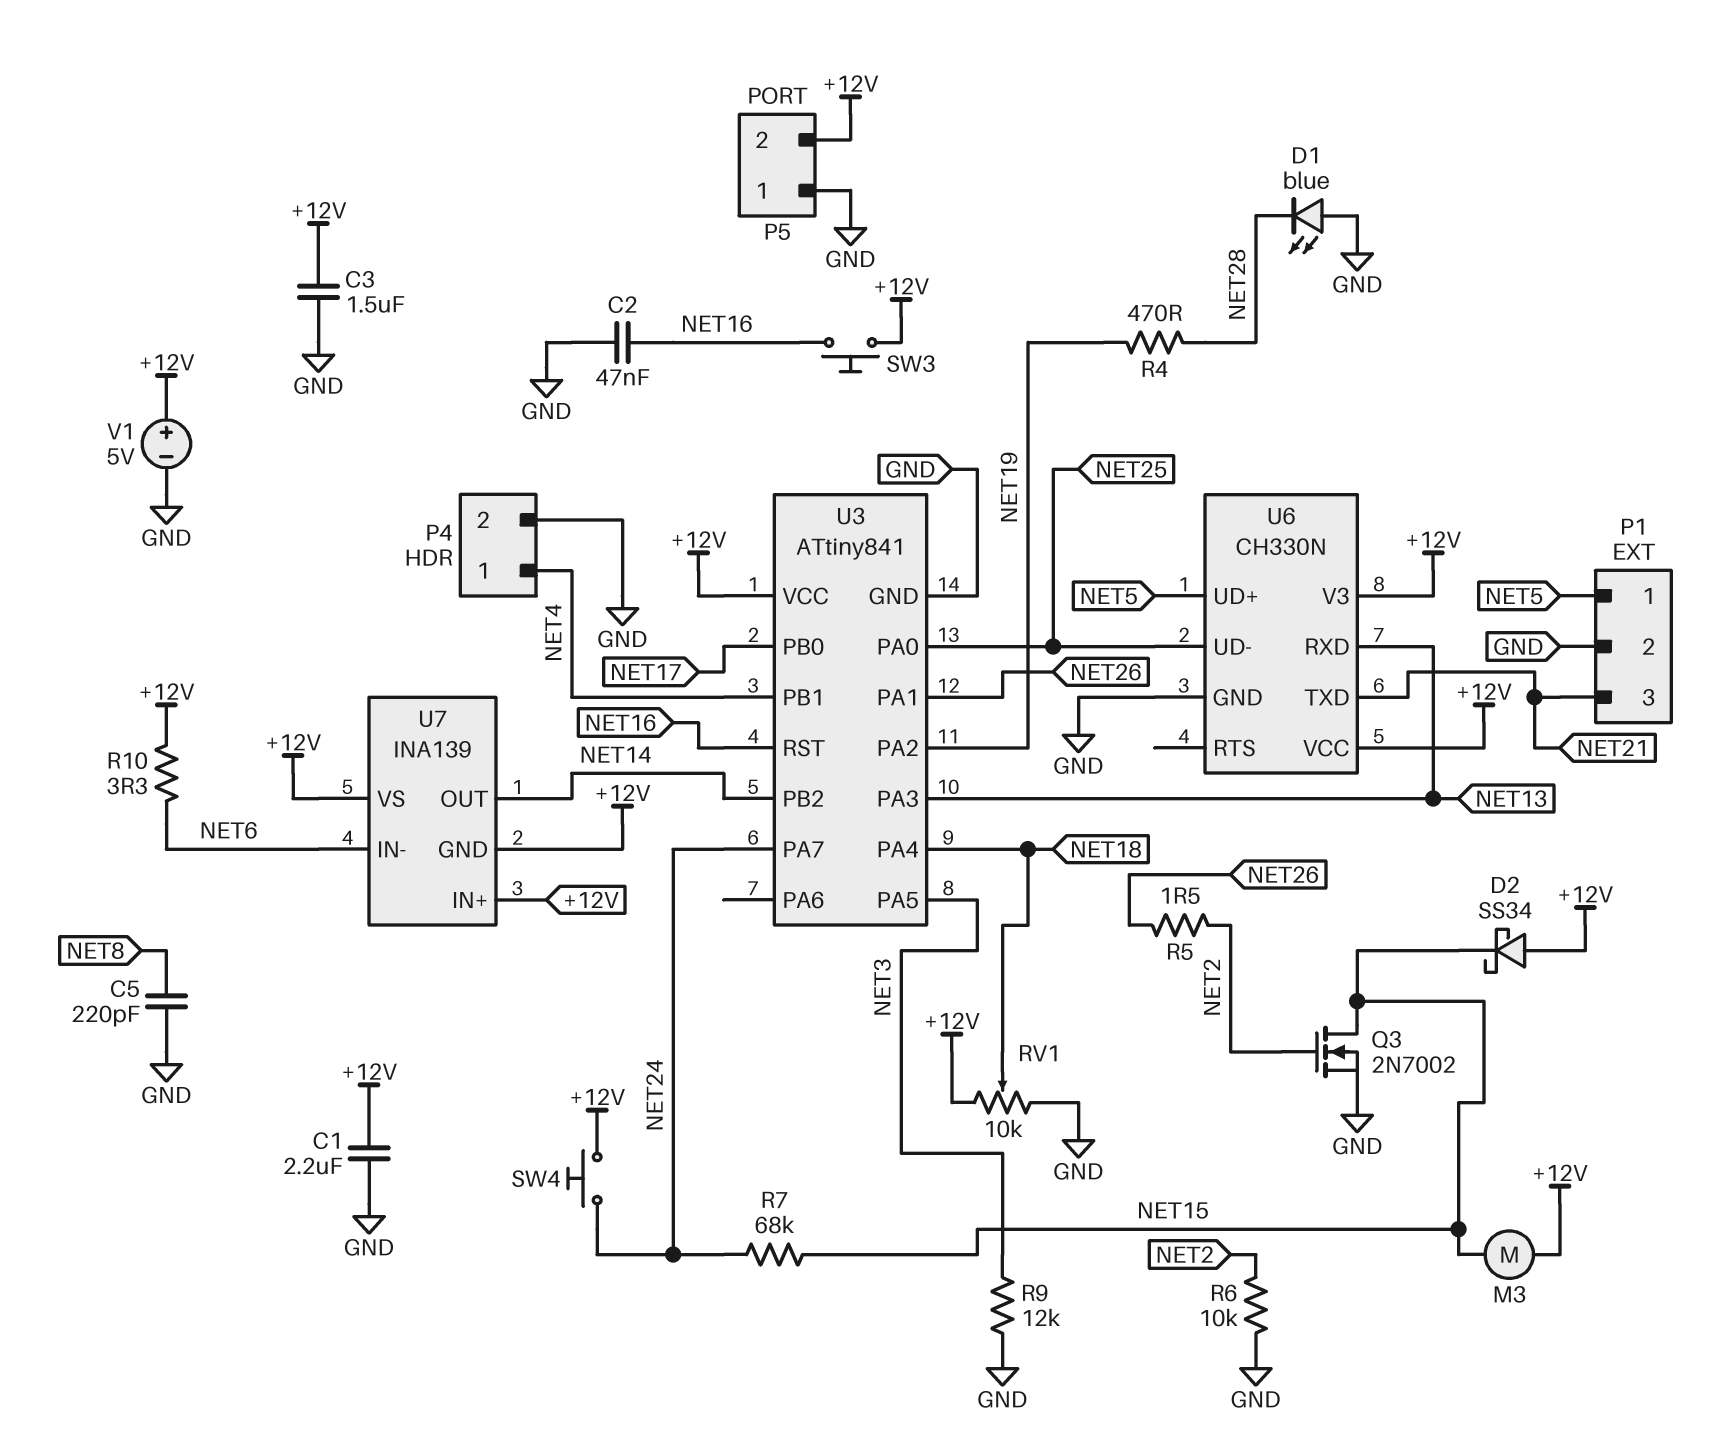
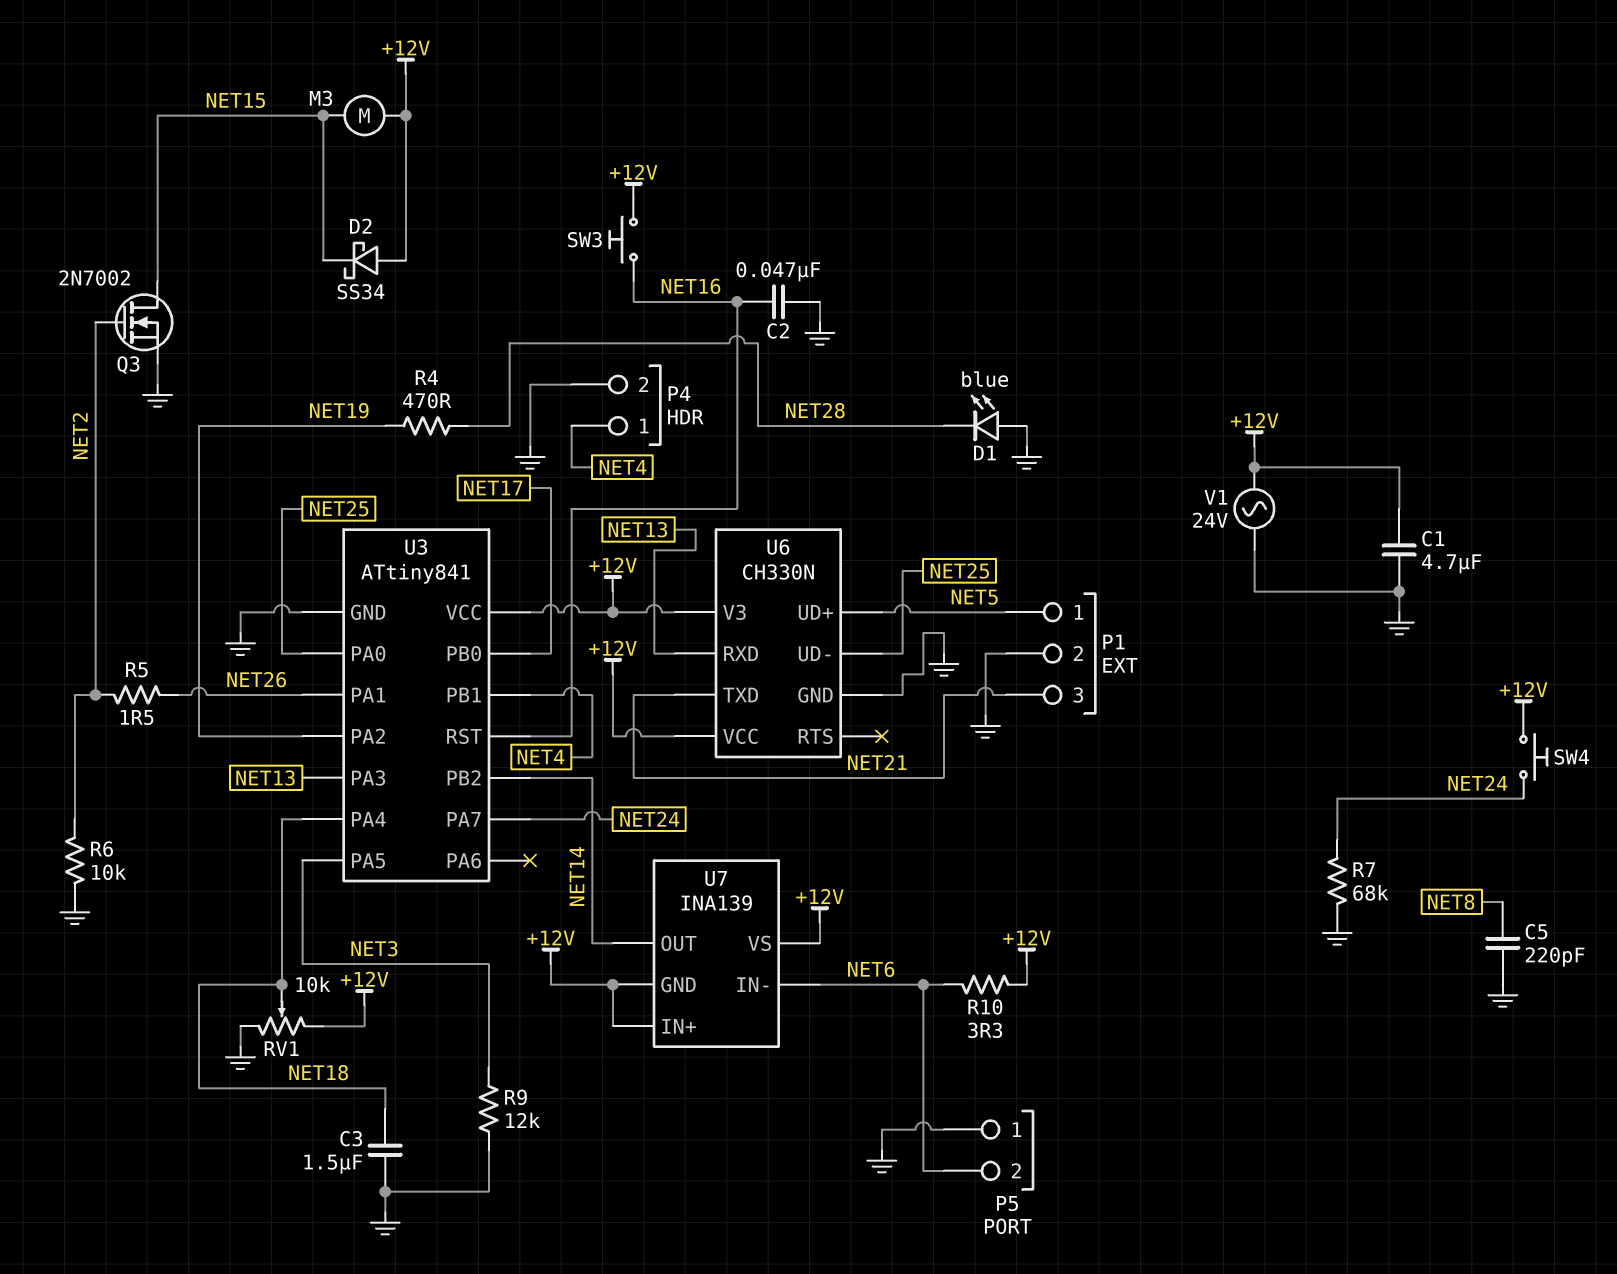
C1: 2.2uF (+12V, GND) -> 4.7uF (+12V, GND)
C3: 1.5uF (+12V, GND) -> 1.5uF (GND, NET18)
P5 pin 2: +12V -> NET6
R7: 68k (NET15, NET24) -> 68k (GND, NET24)
V1: 5V (plus +12V, minus GND) -> AC 24V (+12V, GND)

